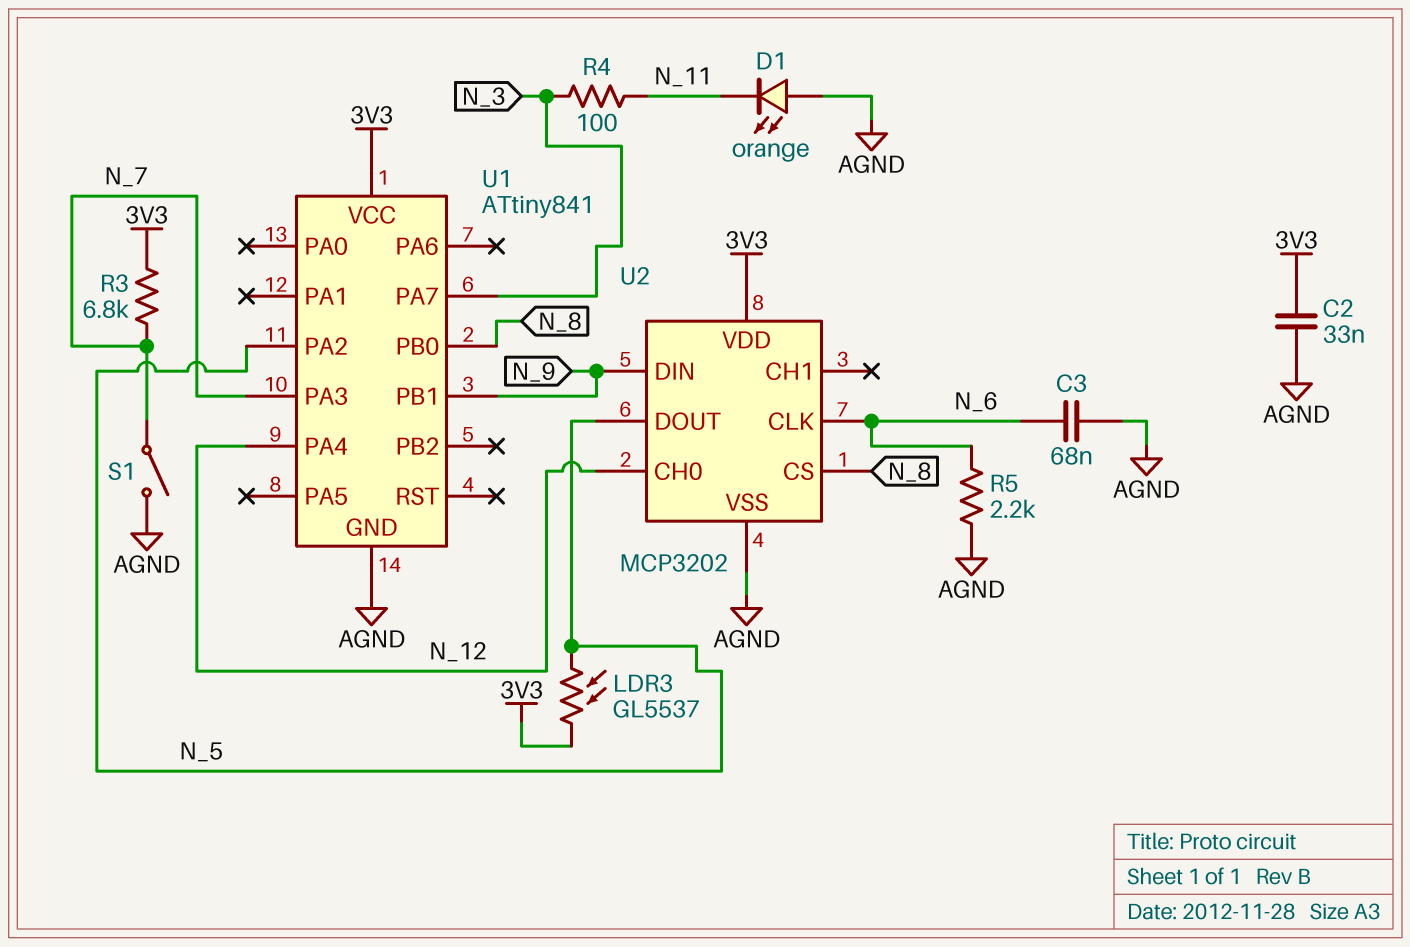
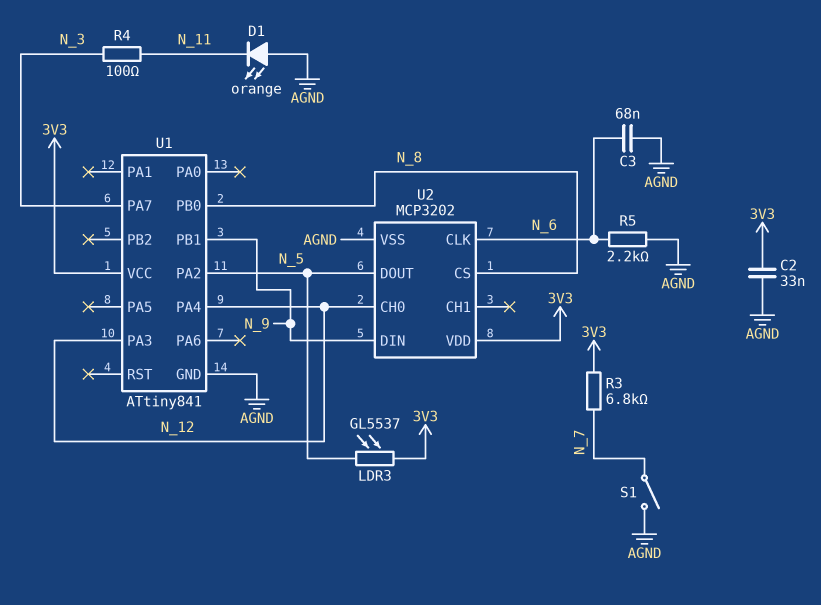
U1 pin PA3: N_7 -> N_12

